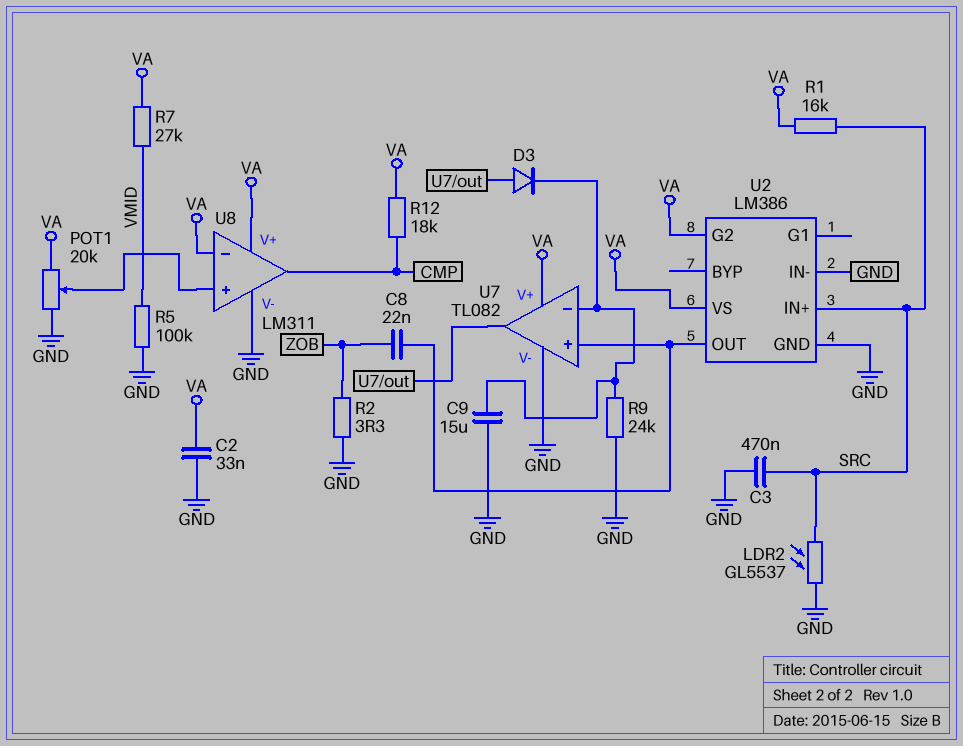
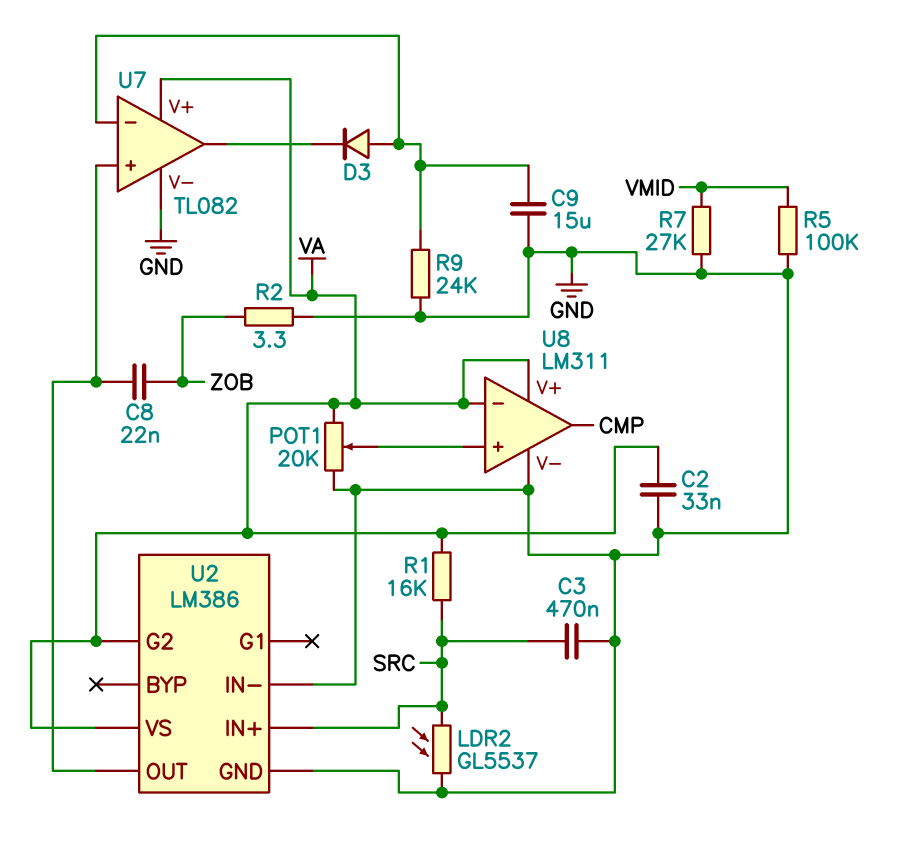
D3: diode (A U7/out, K U7/in-) -> diode (A U7/in-, K U7/out)
R7: 27k (VA, VMID) -> 27k (GND, VMID)
R12: 18k (CMP, VA) -> none

